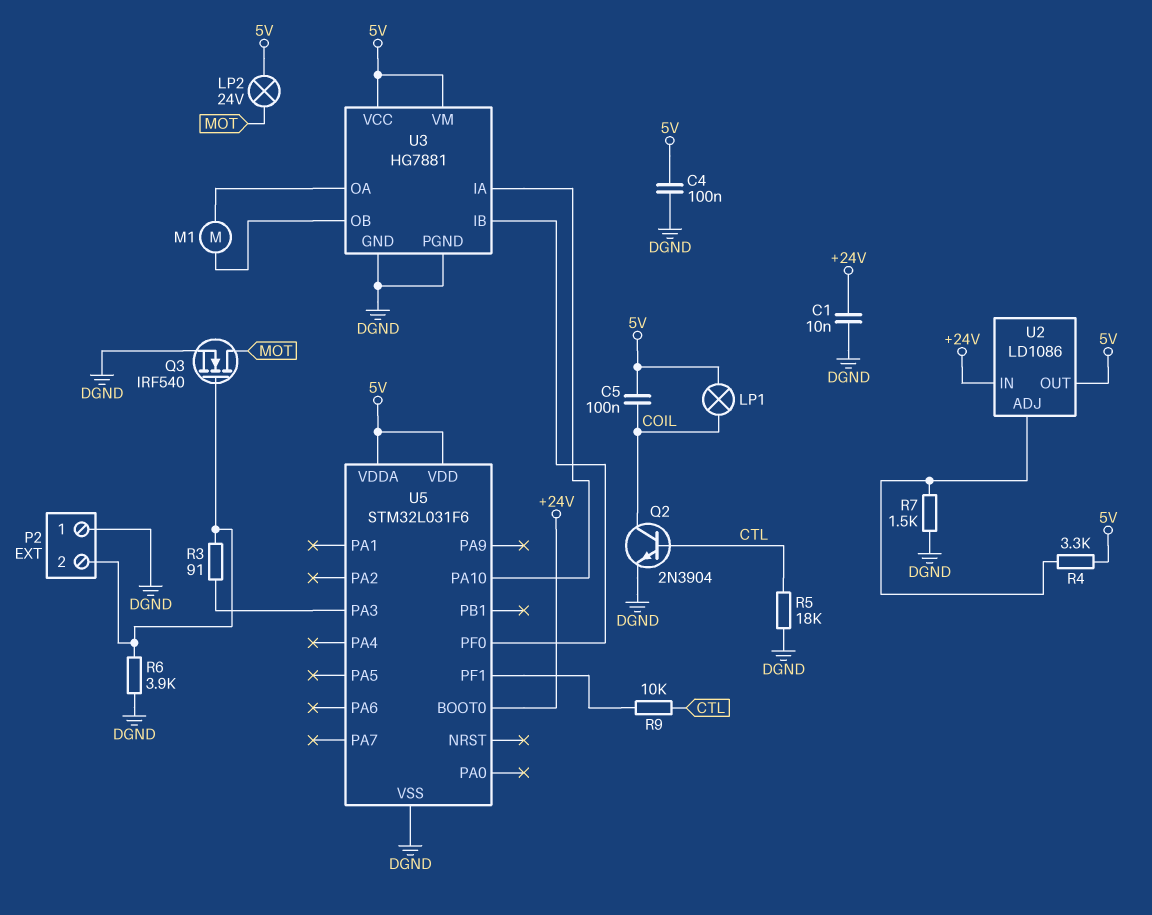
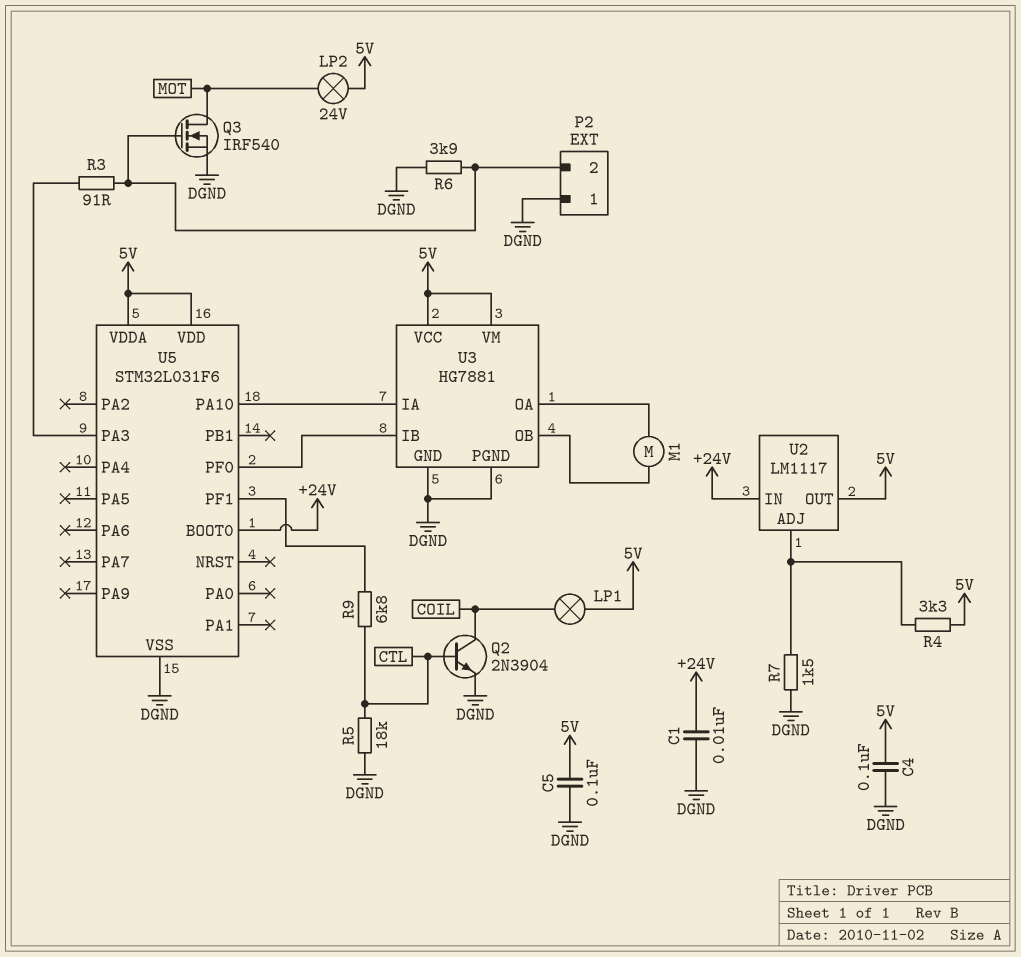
C5: 100nF (5V, COIL) -> 100nF (5V, DGND)
R9: 10k (CTL, U5/PF1) -> 6.8k (CTL, U5/PF1)
U2: LD1086 -> LM1117

